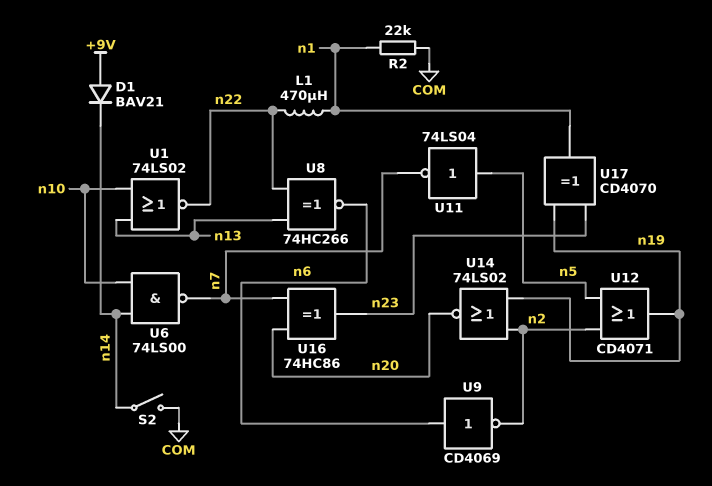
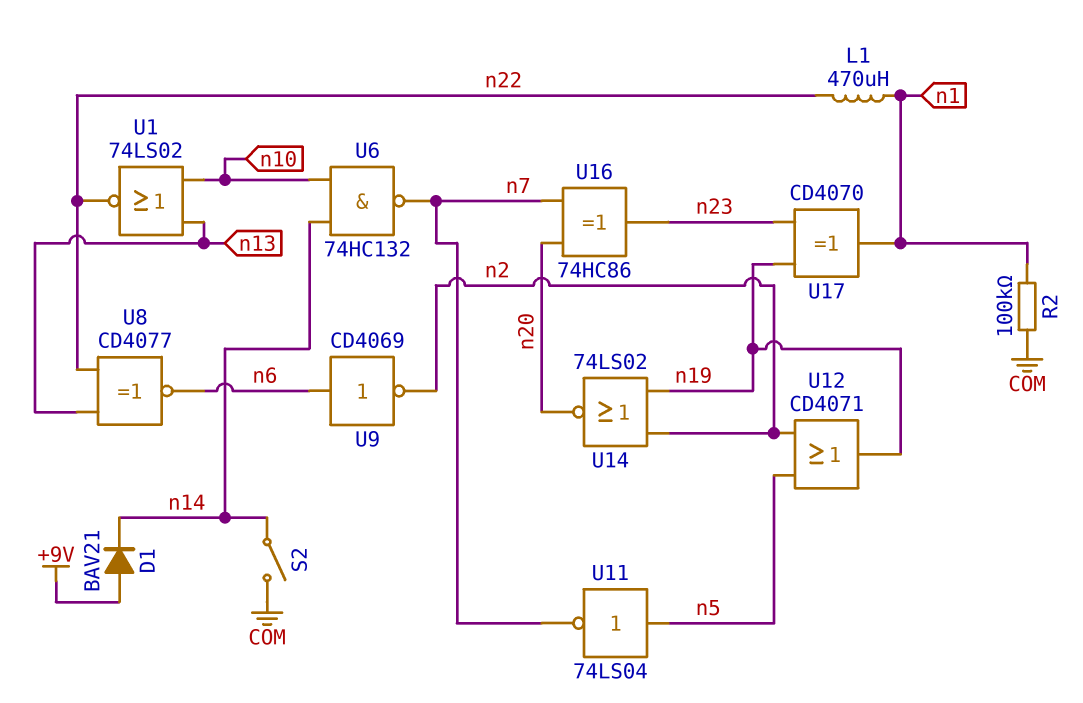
R2: 22k (COM, n1) -> 100k (COM, n1)
U6: NAND 74LS00 (in n10, in n14, out n7) -> NAND 74HC132 (in n10, in n14, out n7)
U8: XNOR 74HC266 (in n13, in n22, out n6) -> XNOR CD4077 (in n13, in n22, out n6)

